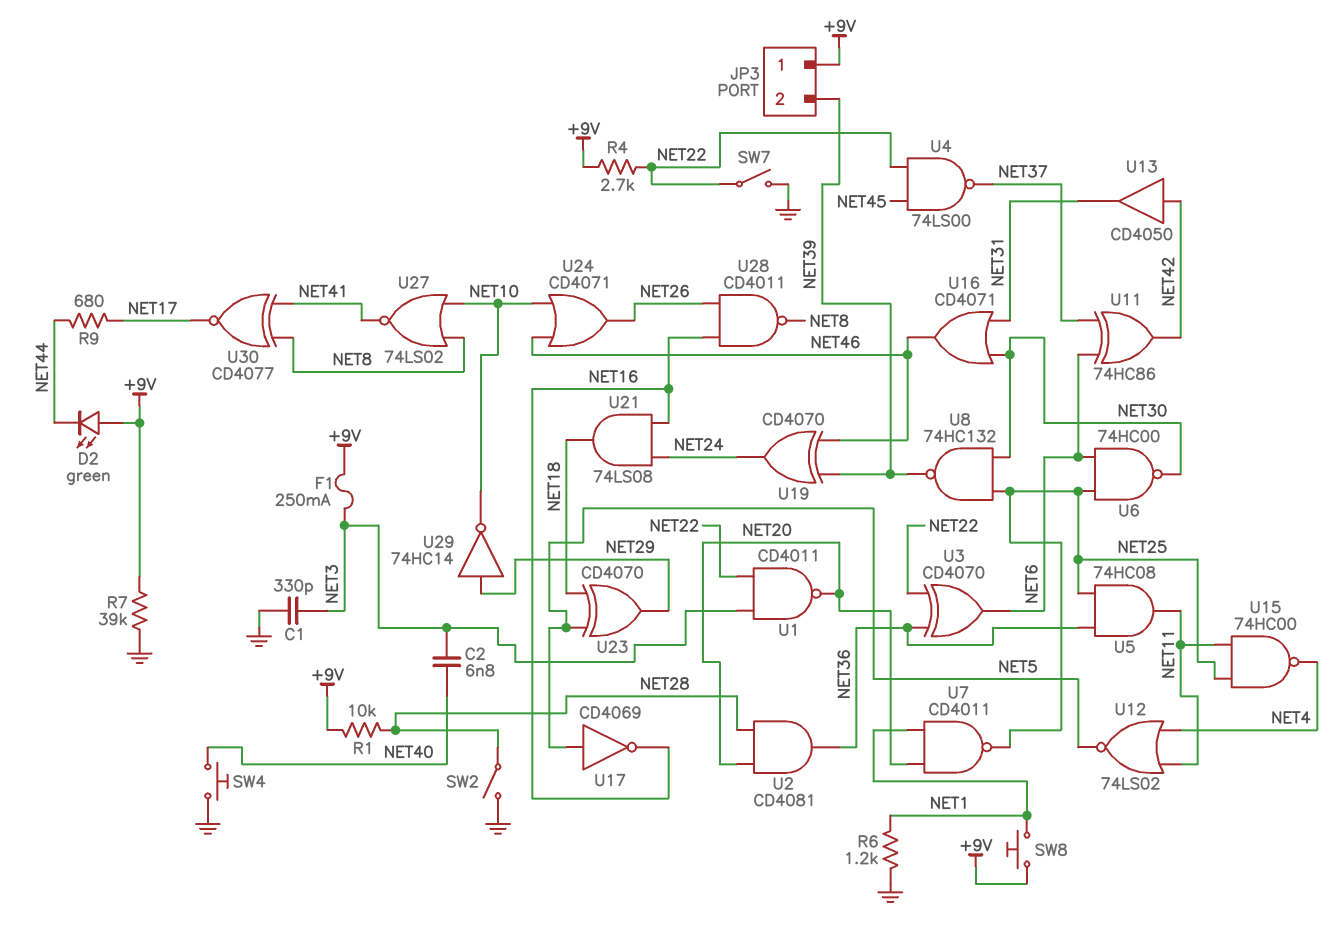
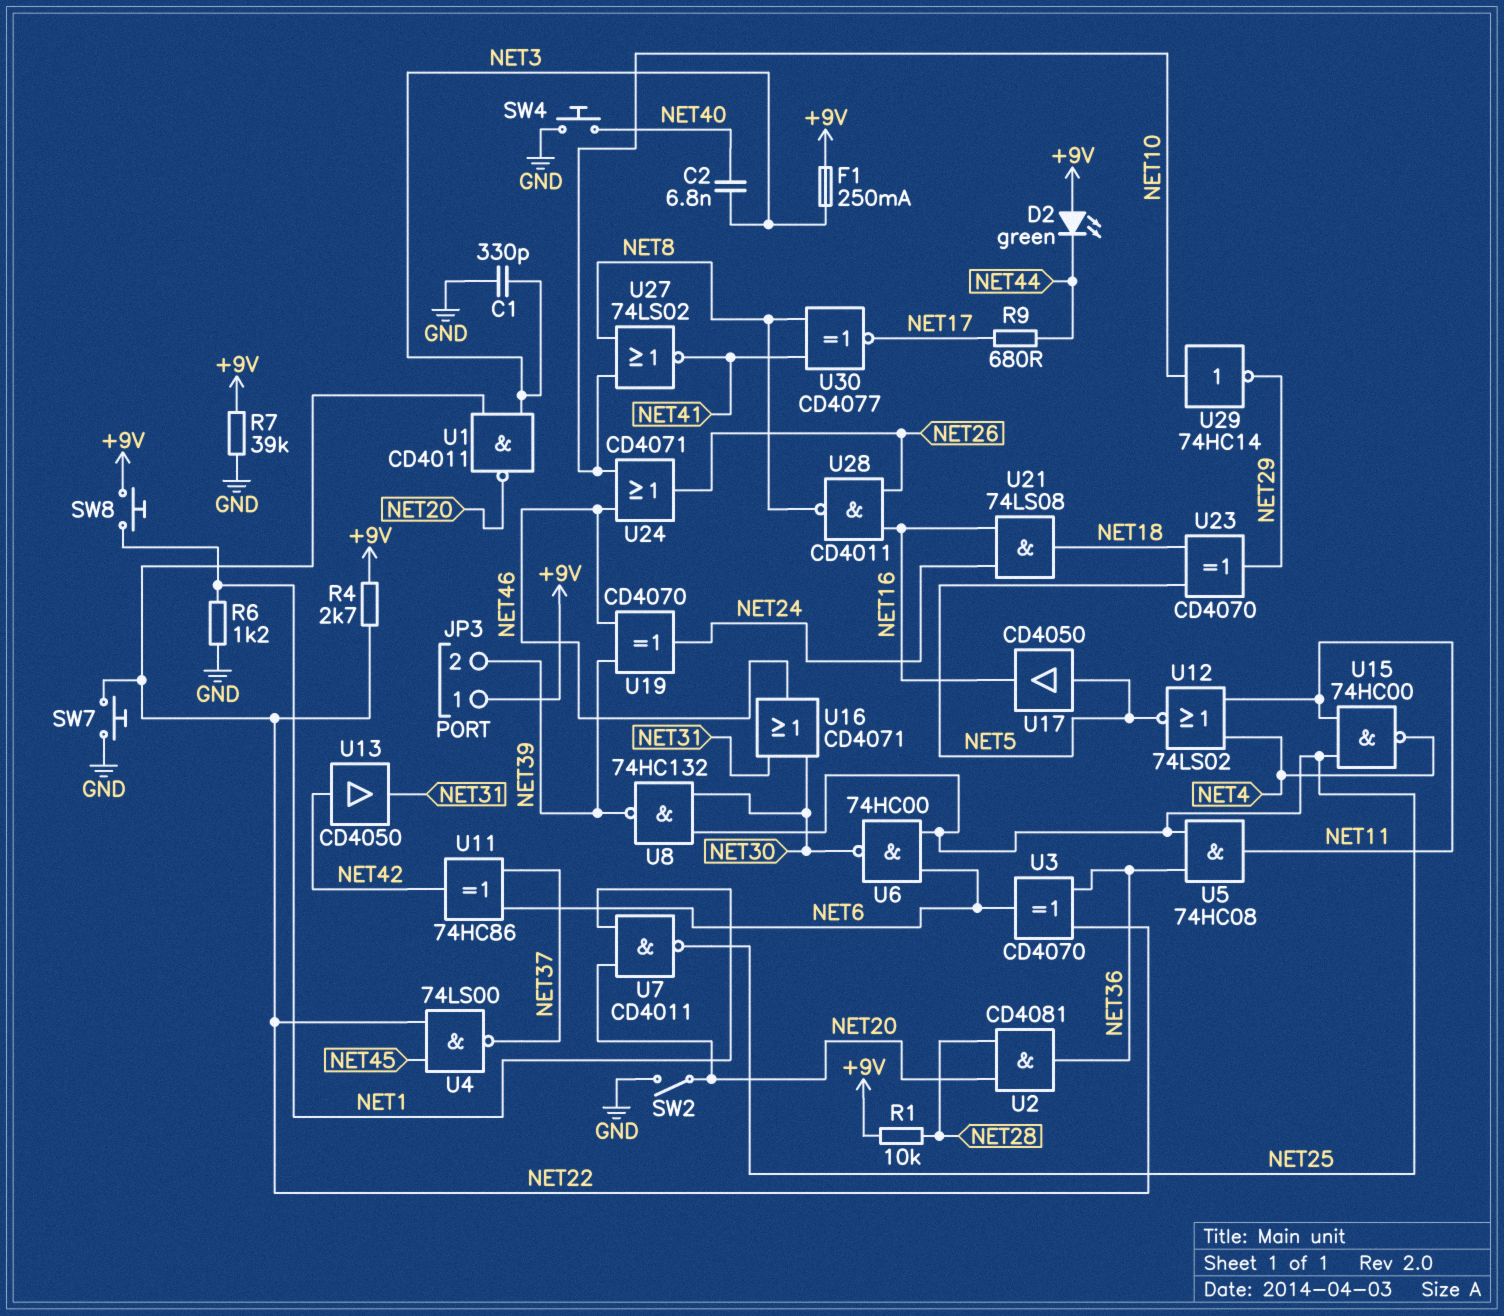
SW2: switch (GND, NET28) -> switch (GND, NET20)
SW7: switch (GND, NET22) -> button (GND, NET22)
U17: NOT CD4069 (in NET5, out NET16) -> buffer CD4050 (in NET5, out NET16)
U29: NOT 74HC14 (in NET29, out NET10) -> NOT 74HC14 (in NET10, out NET29)

